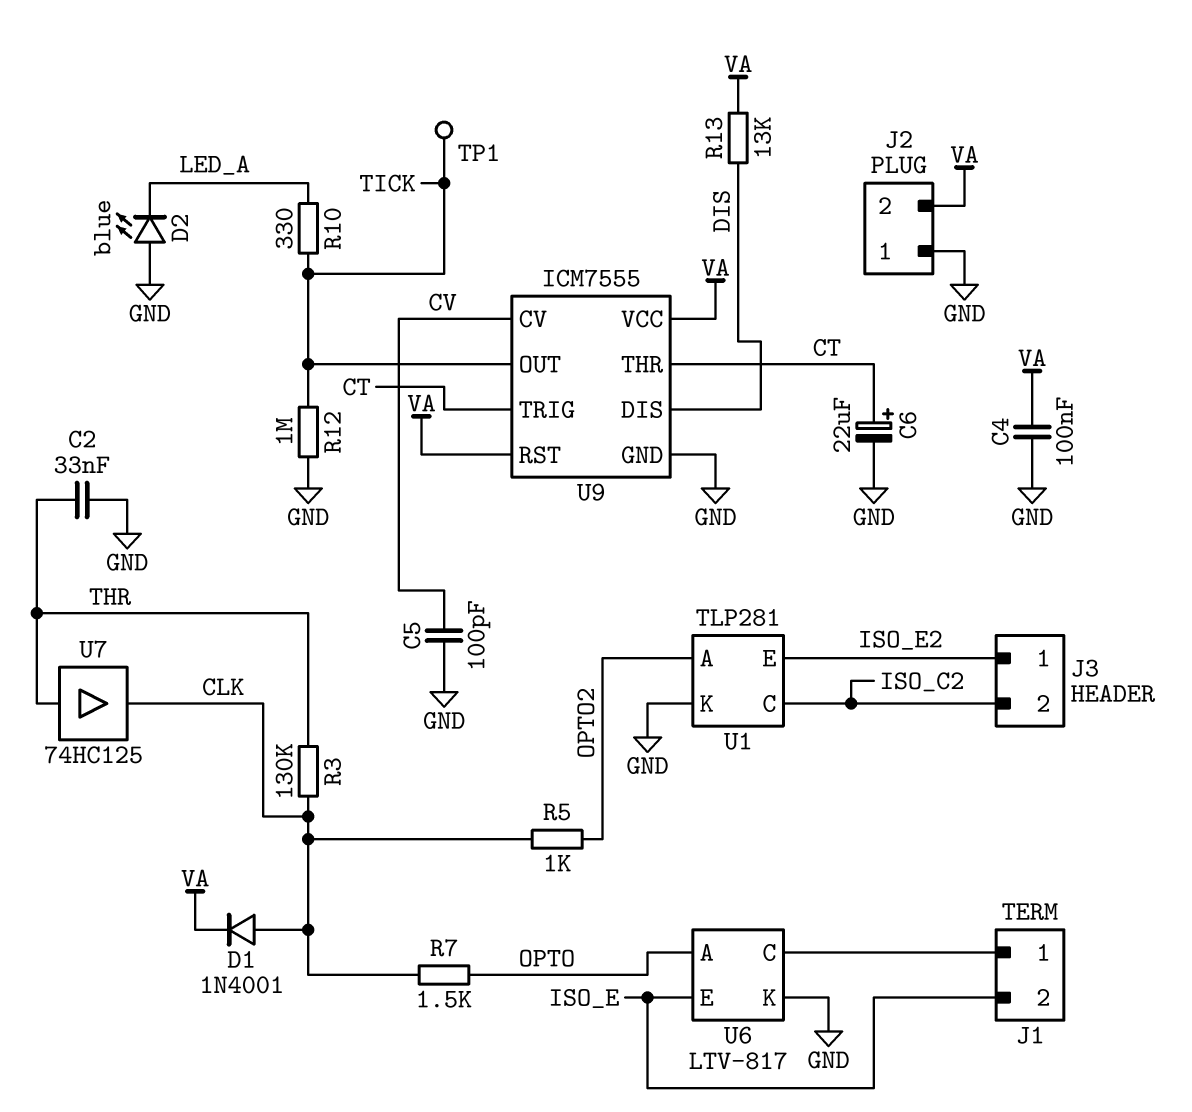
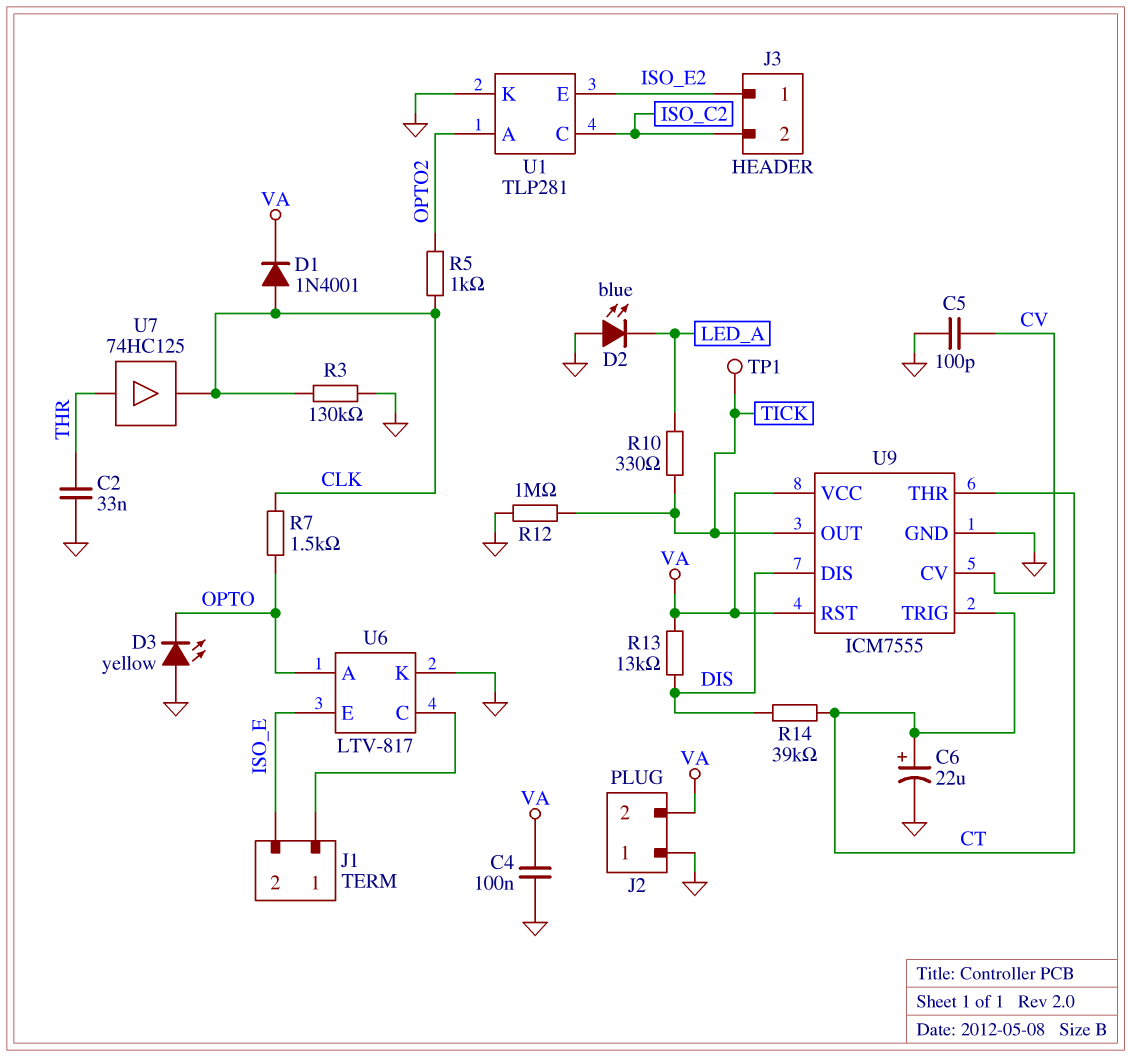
D3: none -> LED yellow (A GND, K OPTO)
R3: 130k (CLK, THR) -> 130k (CLK, GND)
R14: none -> 39k (CT, DIS)

